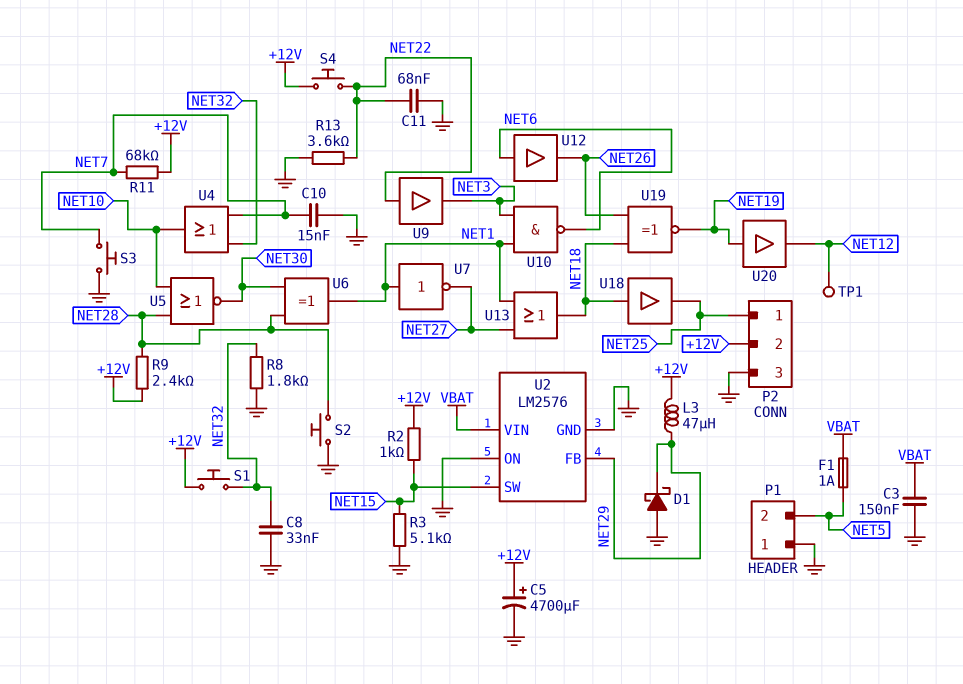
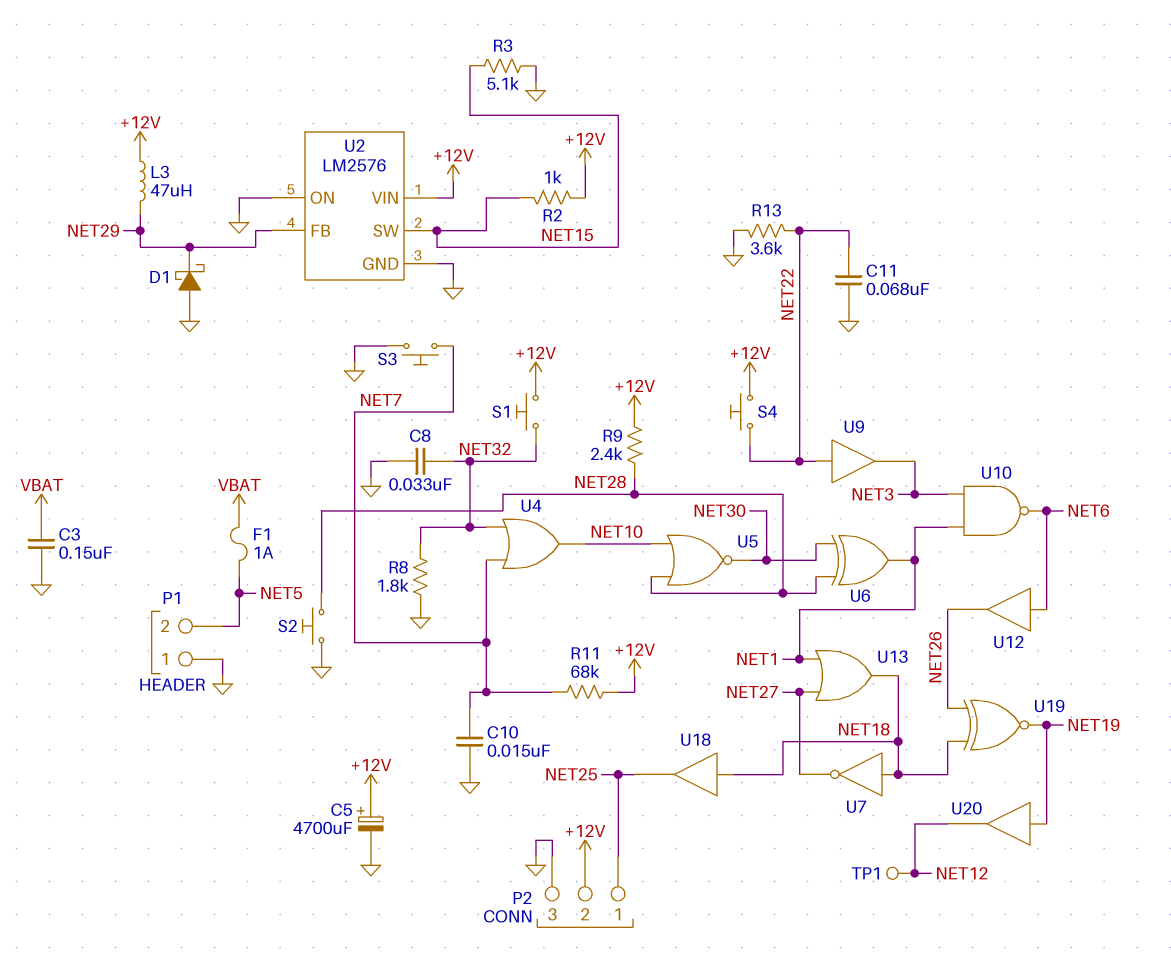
U2 pin VIN: VBAT -> +12V
U7: NOT (in NET1, out NET27) -> NOT (in NET18, out NET27)

